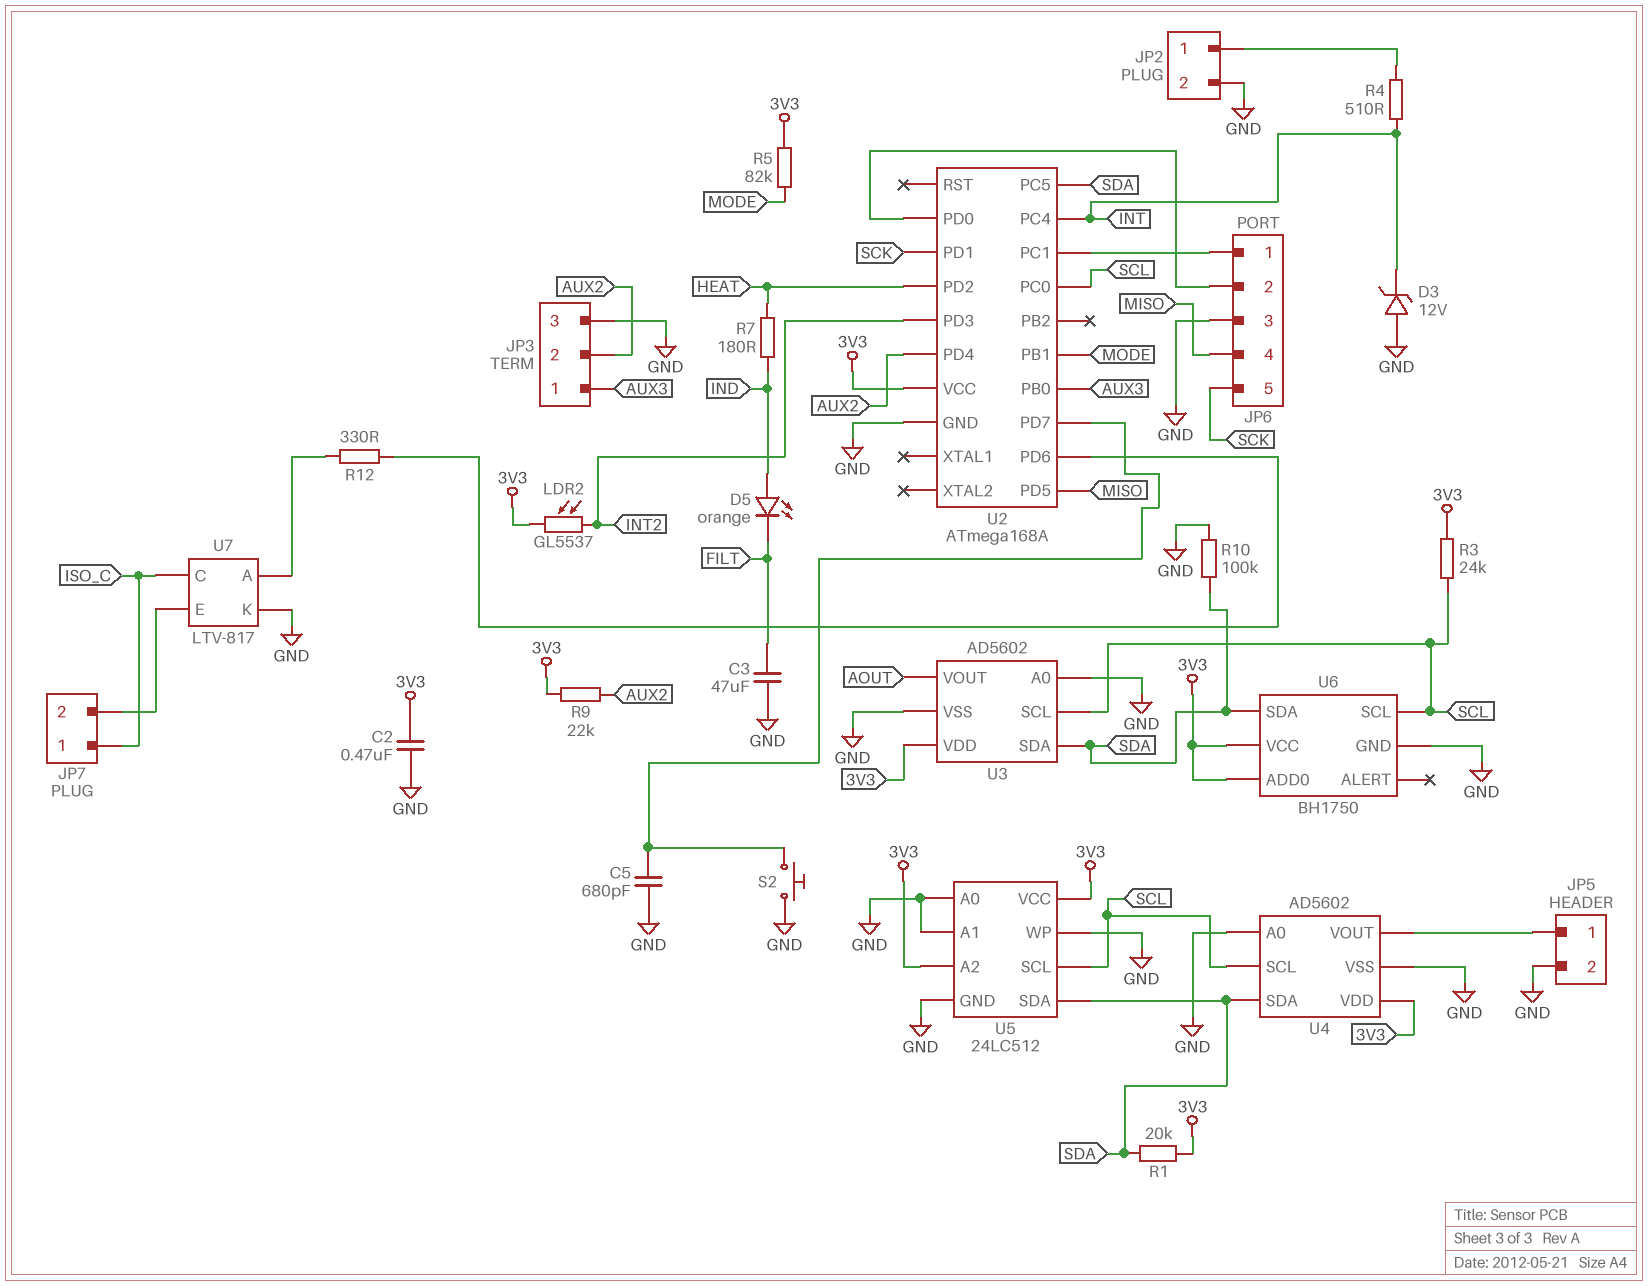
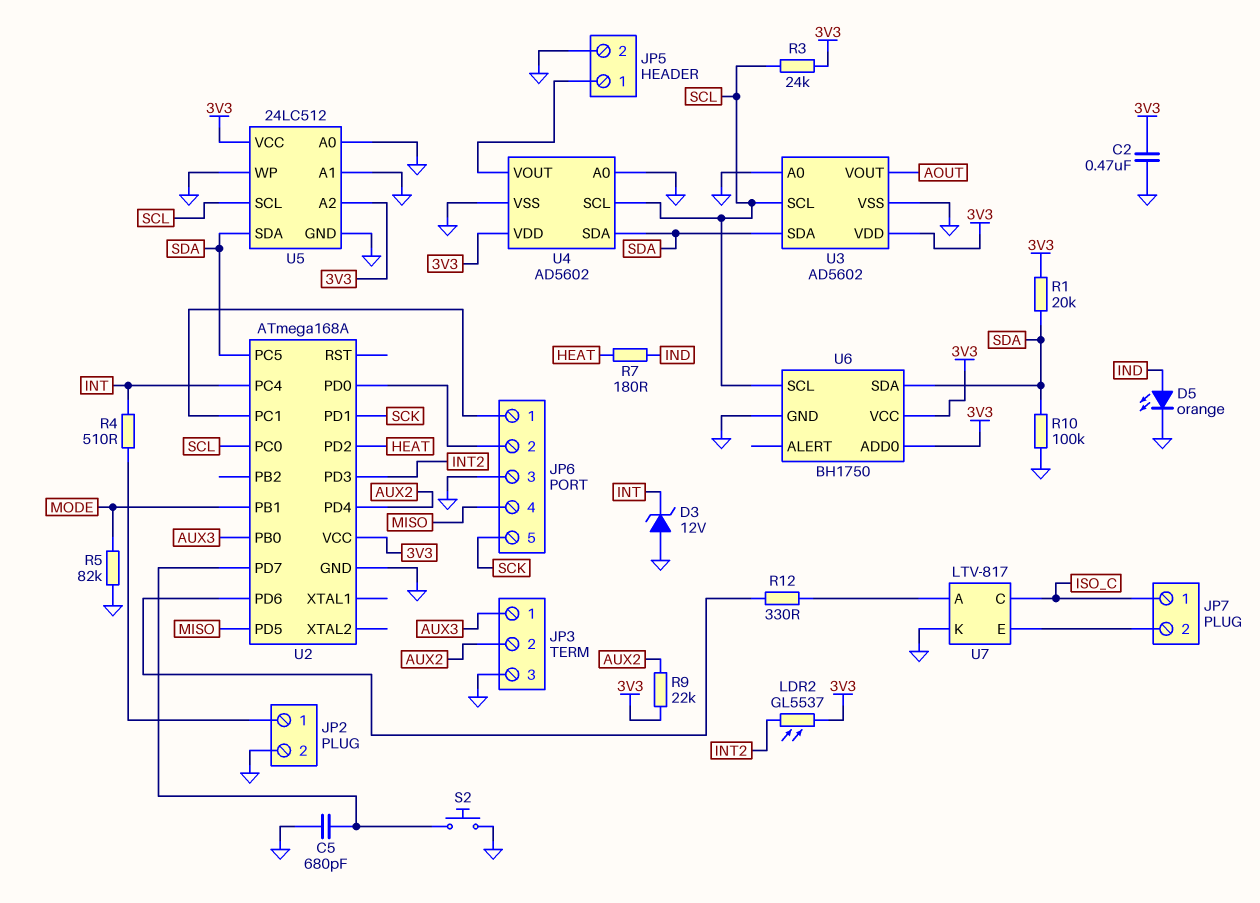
C3: 47uF (FILT, GND) -> none
D5: LED orange (A IND, K FILT) -> LED orange (A IND, K GND)
R5: 82k (3V3, MODE) -> 82k (GND, MODE)

